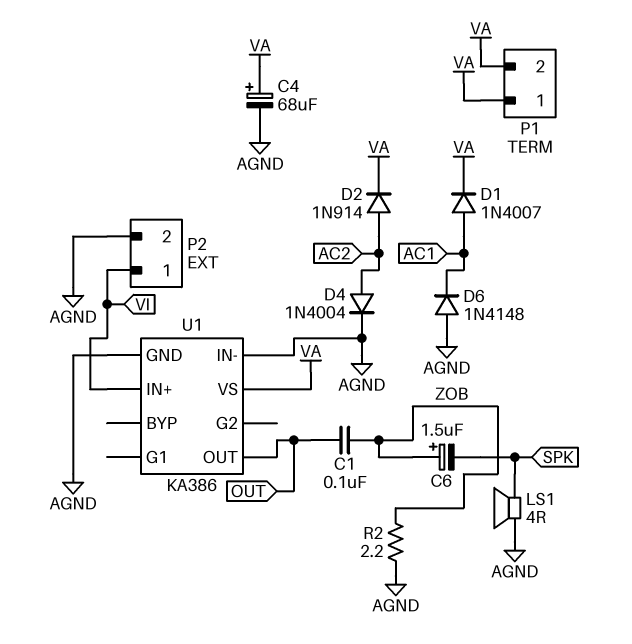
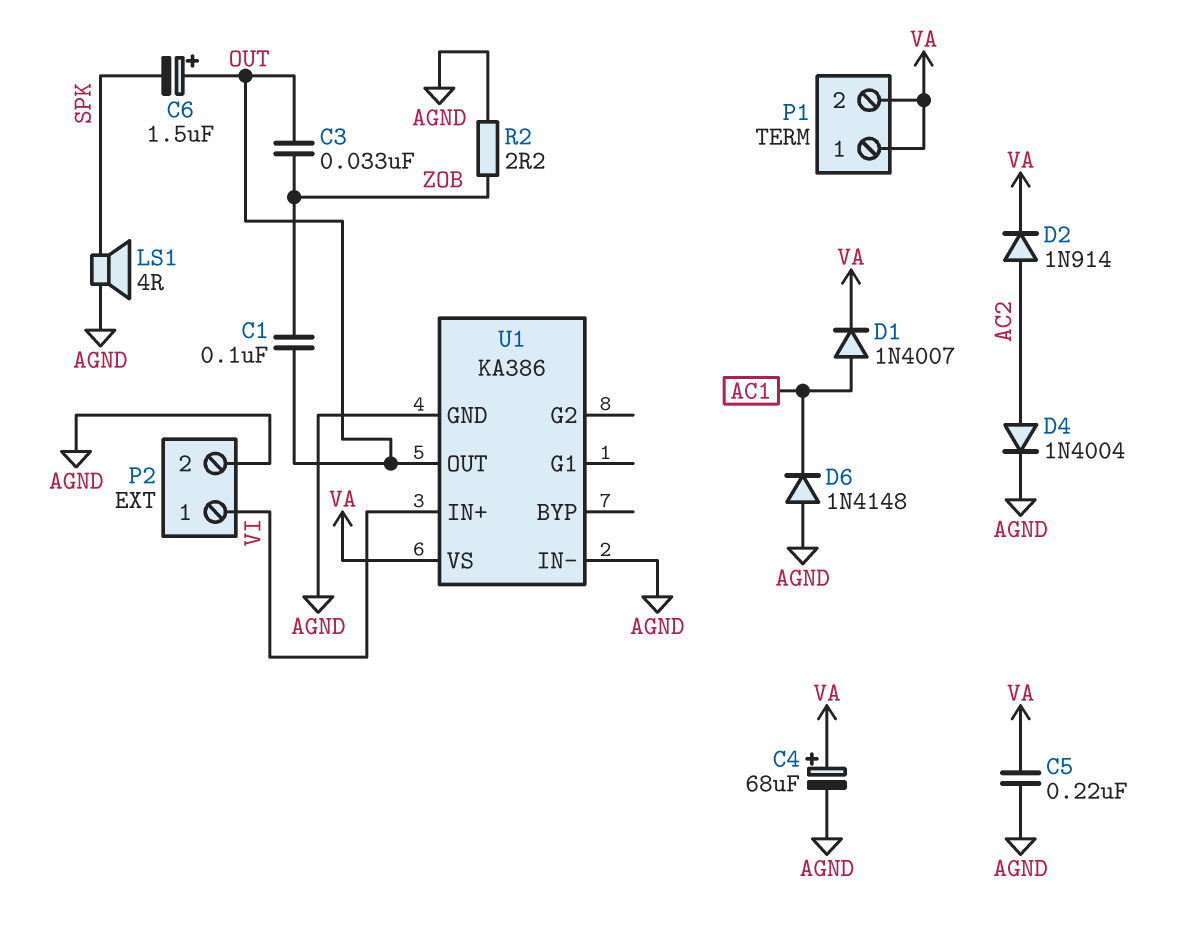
C3: none -> 33nF (OUT, ZOB)
C5: none -> 220nF (AGND, VA)
C6: 1.5uF (plus ZOB, minus SPK) -> 1.5uF (plus OUT, minus SPK)

